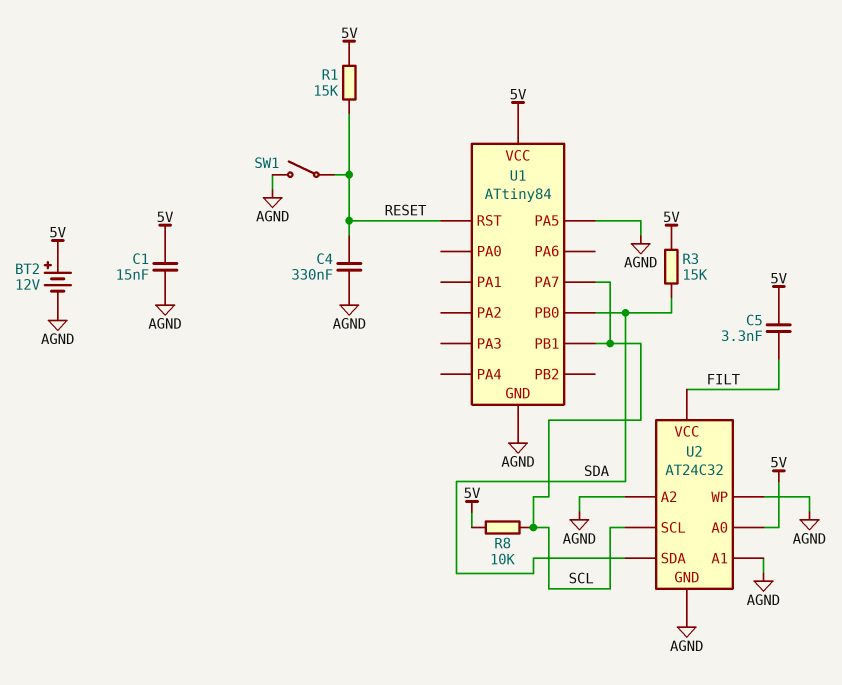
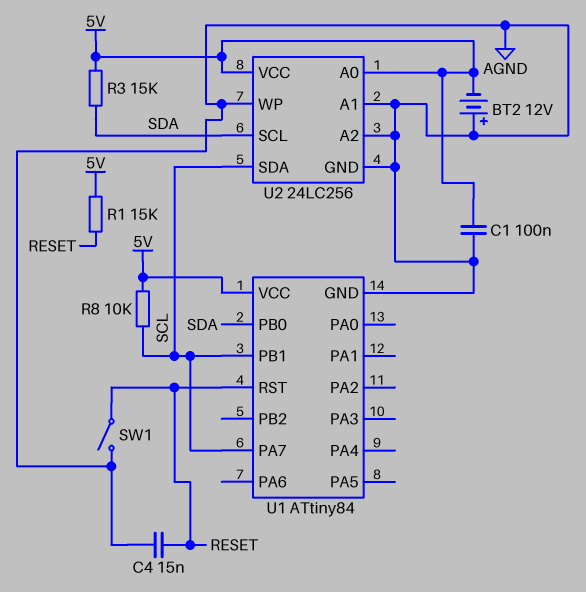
BT2: 12V (plus 5V, minus AGND) -> 12V (plus AGND, minus 5V)
C1: 15nF (5V, AGND) -> 100nF (5V, AGND)
C4: 330nF (AGND, RESET) -> 15nF (AGND, RESET)
C5: 3.3nF (5V, FILT) -> none
U1 pin PA5: AGND -> none
U2: AT24C32 -> 24LC256
U2 pin SCL: SCL -> SDA
U2 pin SDA: SDA -> SCL
U2 pin VCC: FILT -> 5V

